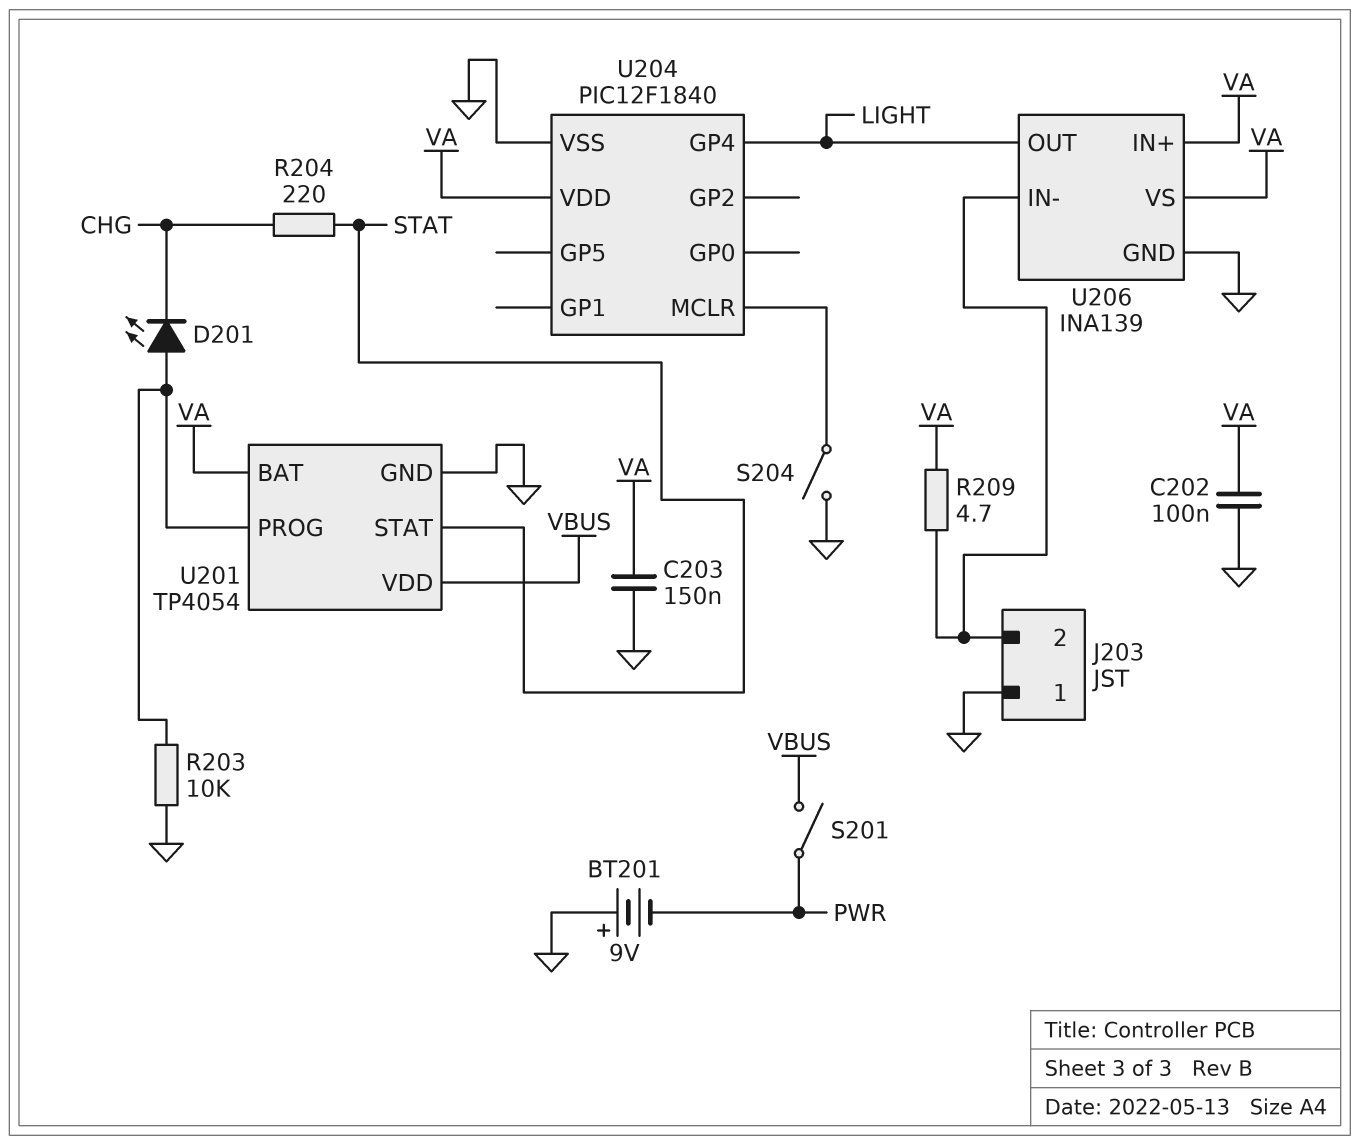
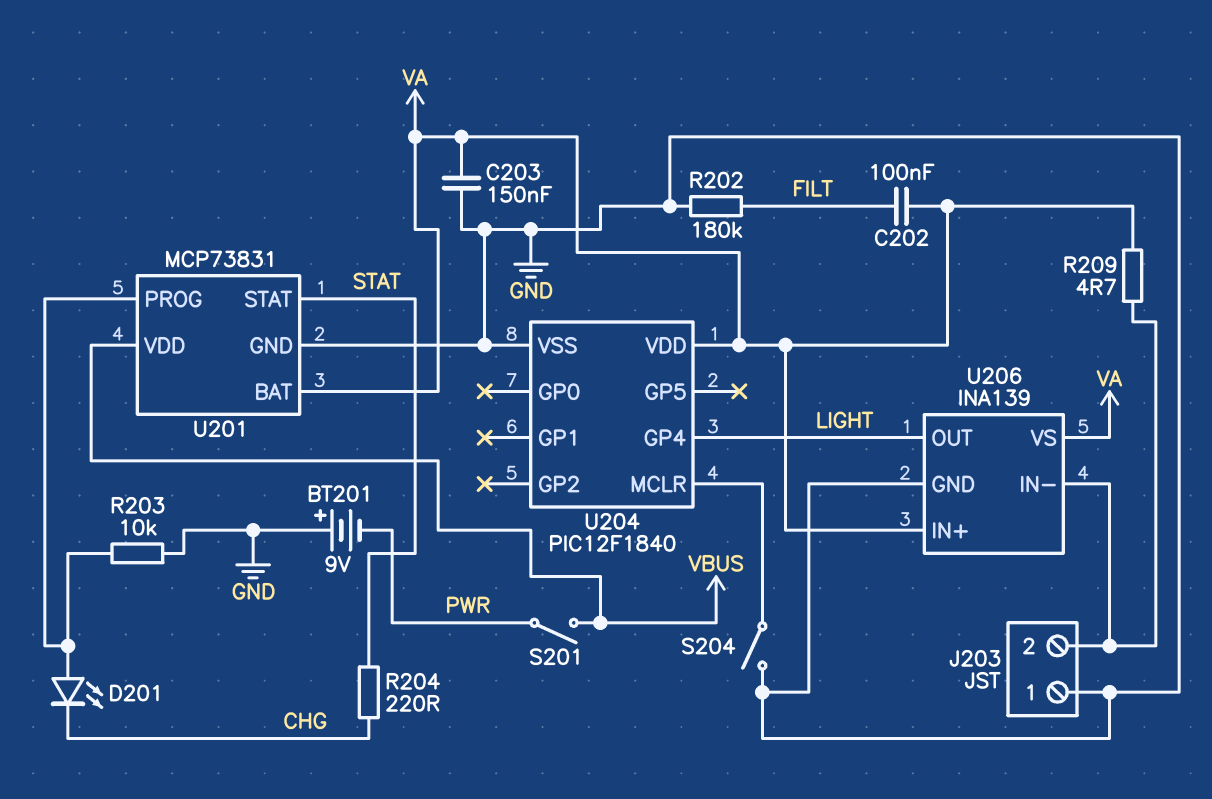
C202: 100nF (GND, VA) -> 100nF (FILT, VA)
R202: none -> 180k (FILT, GND)
U201: TP4054 -> MCP73831

